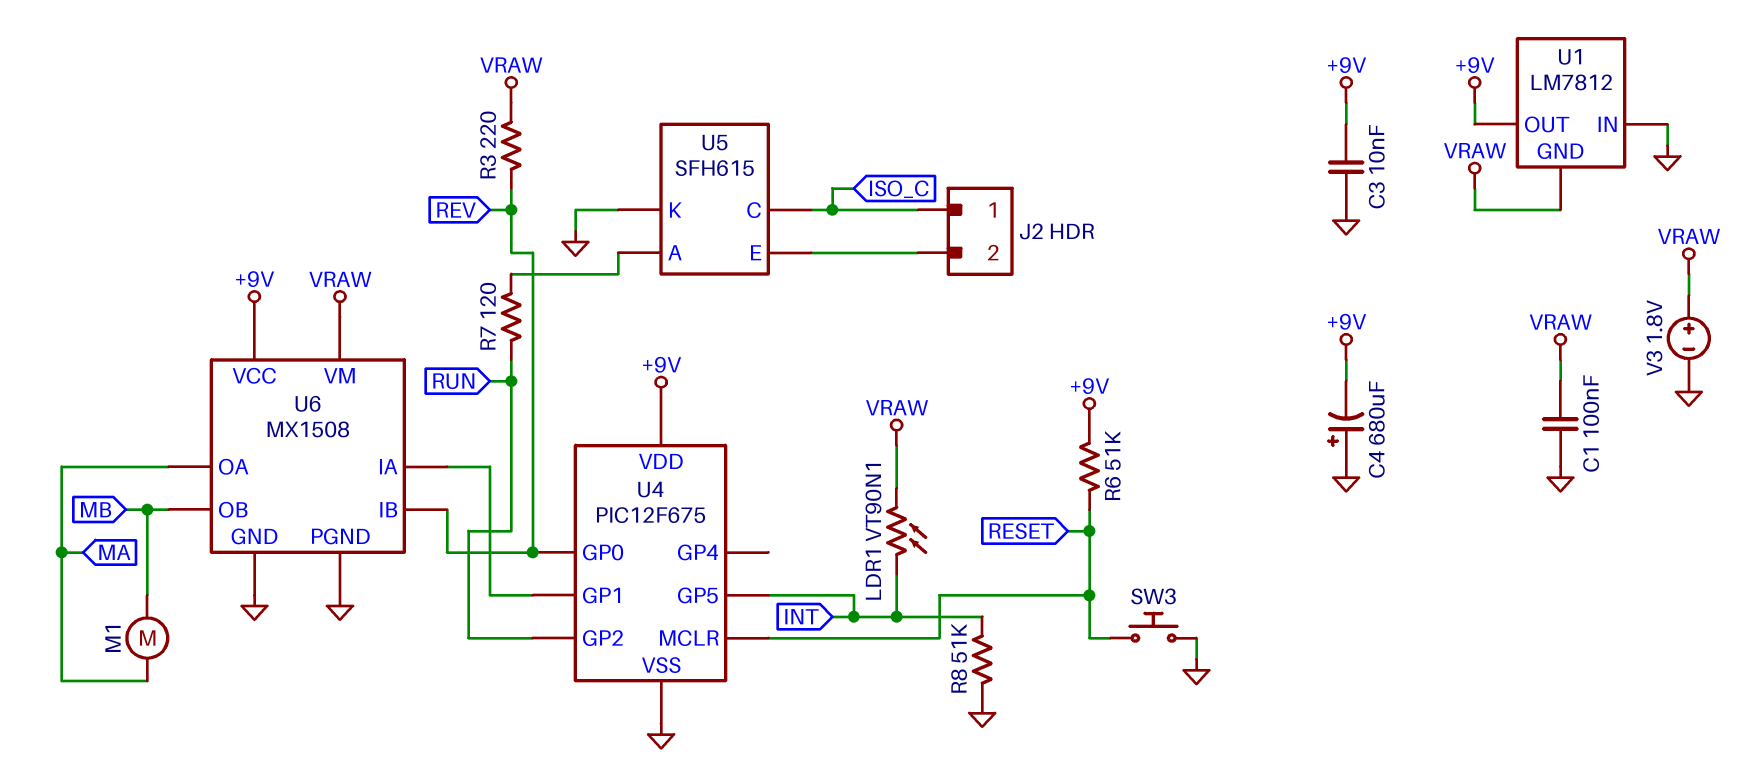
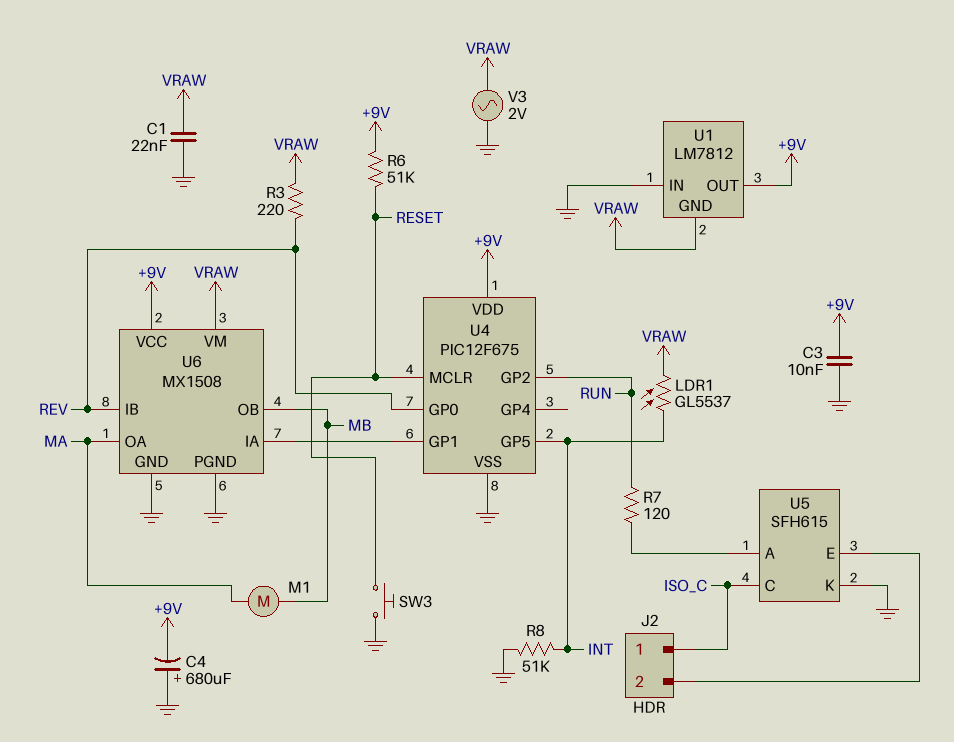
C1: 100nF (GND, VRAW) -> 22nF (GND, VRAW)
LDR1: VT90N1 (INT, VRAW) -> GL5537 (INT, VRAW)
V3: 1.8V (plus VRAW, minus GND) -> AC 2V (GND, VRAW)

